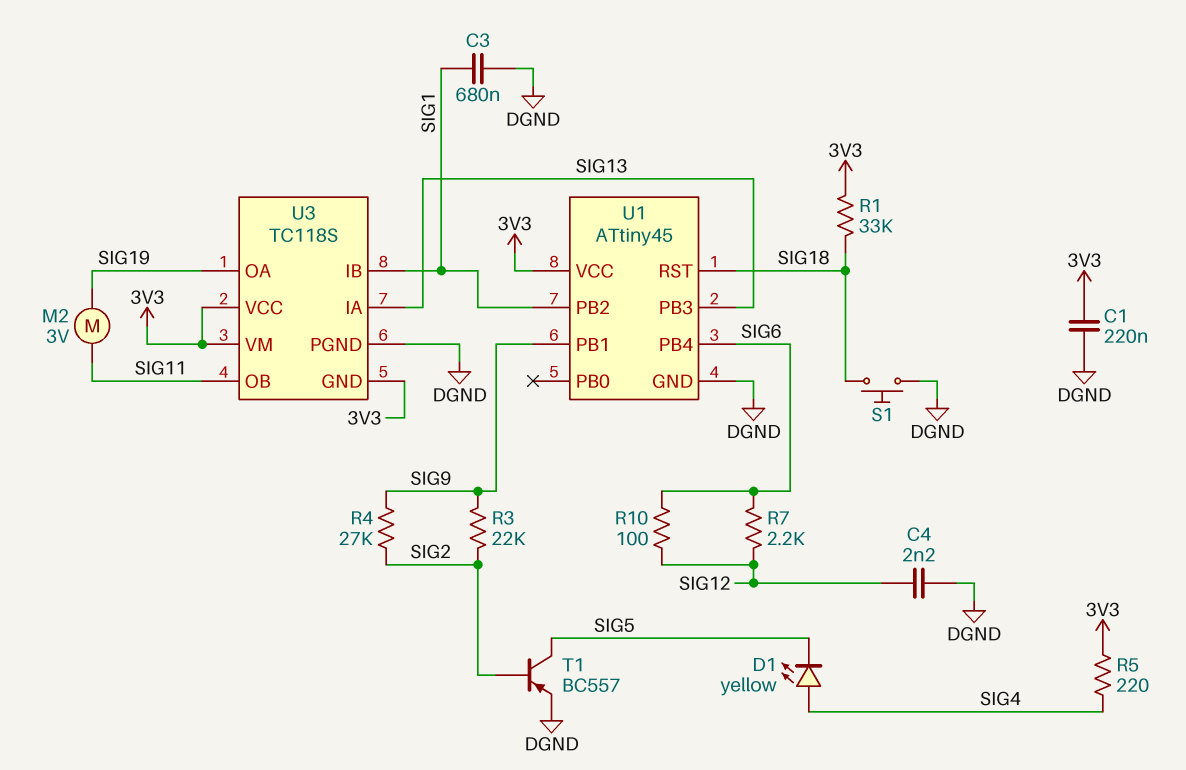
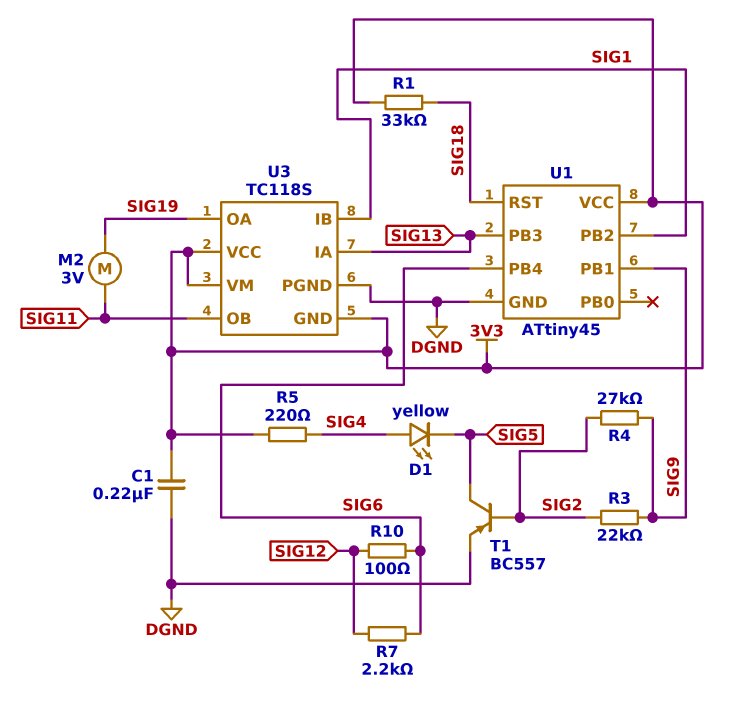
C3: 680nF (DGND, SIG1) -> none
C4: 2.2nF (DGND, SIG12) -> none
S1: button (DGND, SIG18) -> none

